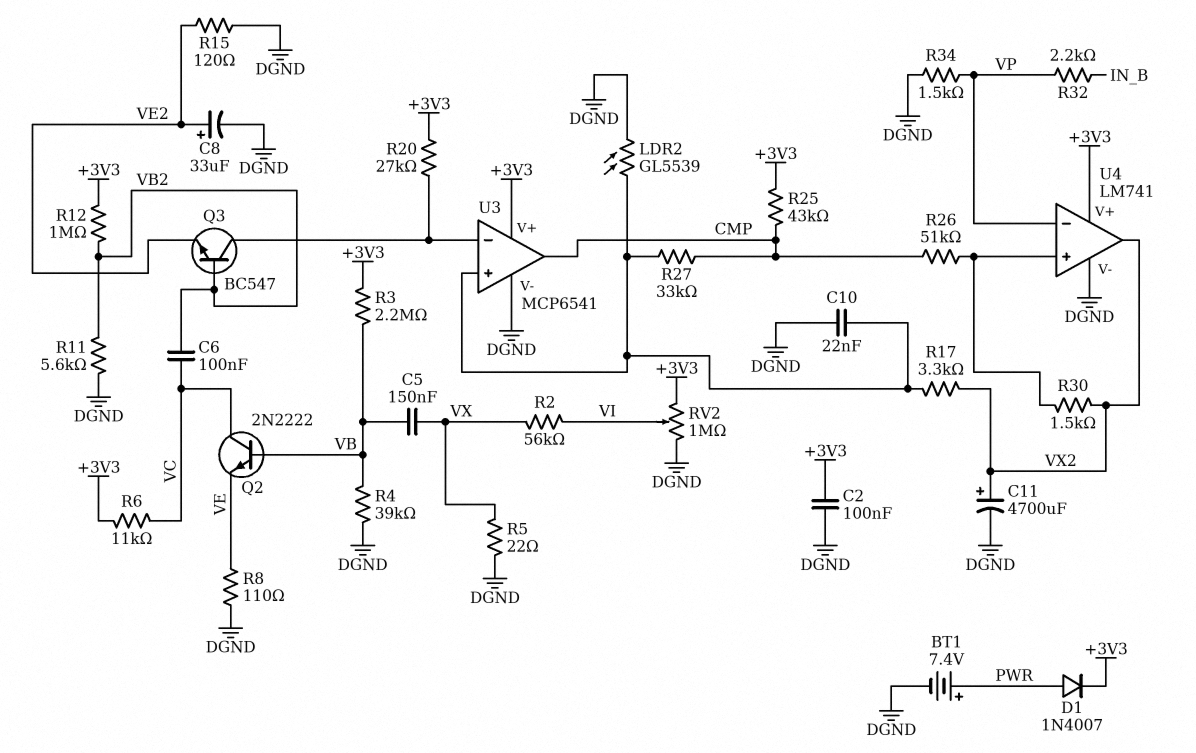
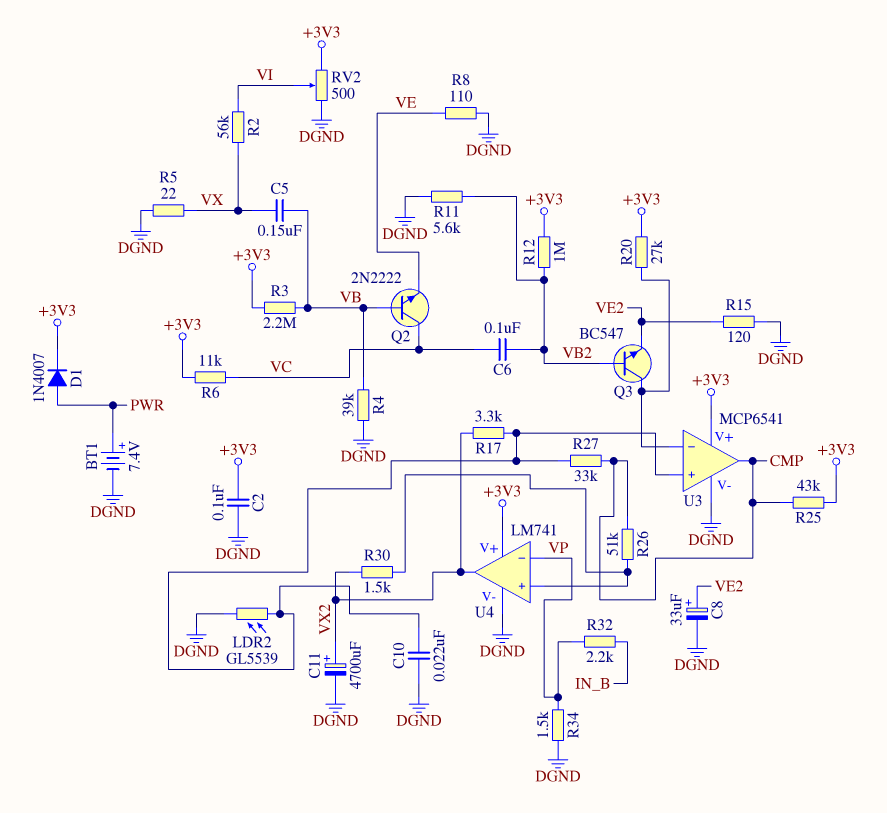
RV2: 1M (+3V3, DGND, wiper VI) -> 500 (+3V3, DGND, wiper VI)

